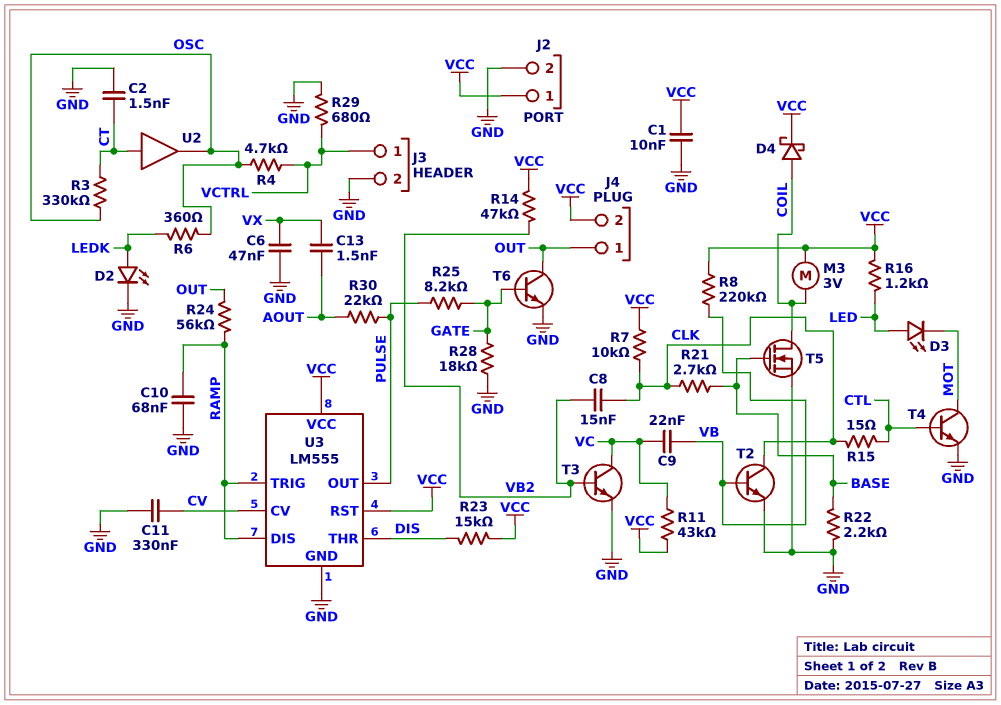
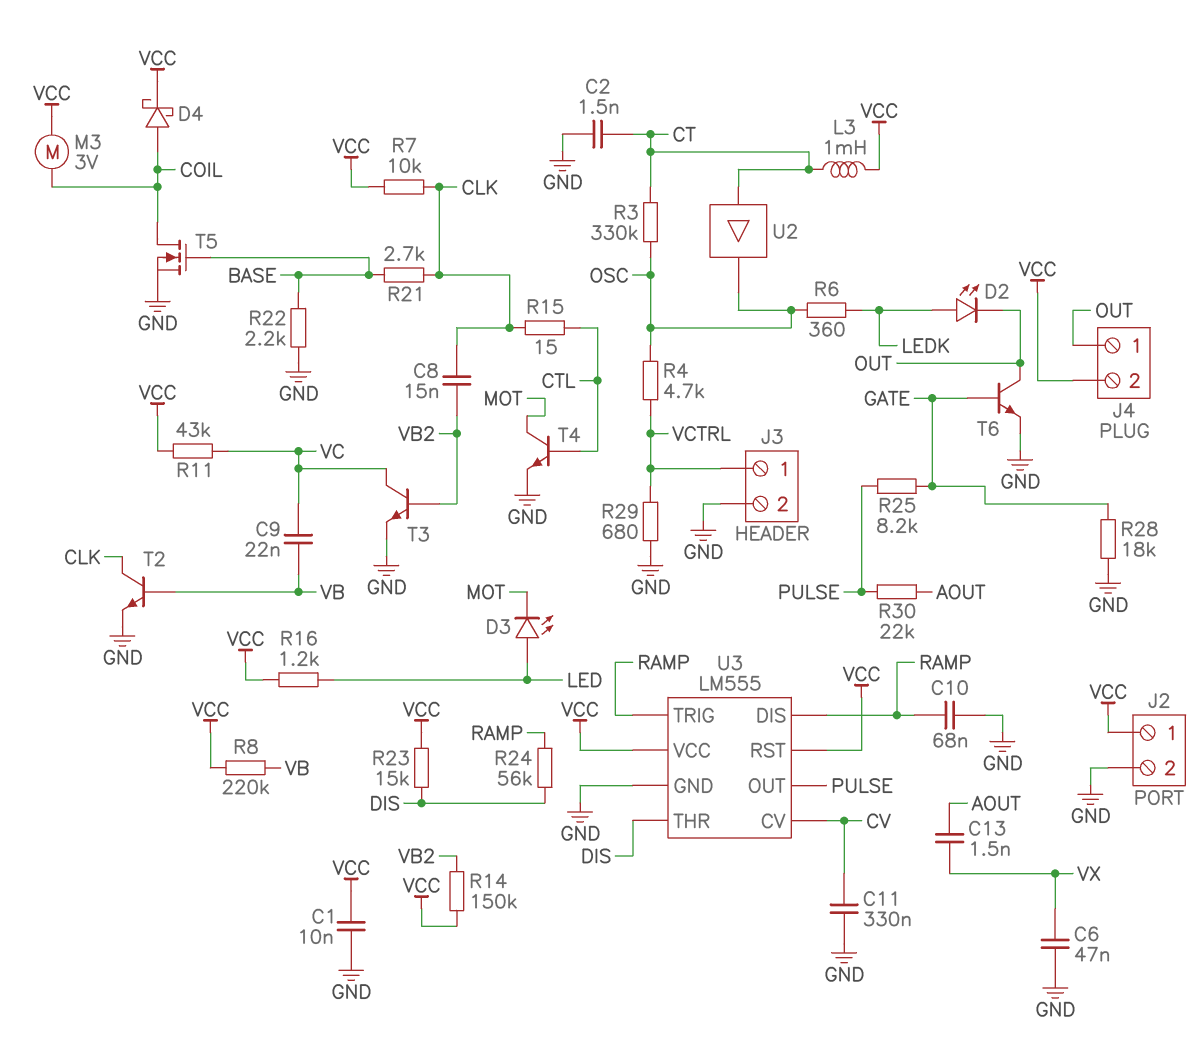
D2: LED (A LEDK, K GND) -> LED (A LEDK, K OUT)
L3: none -> 1mH (CT, VCC)
R14: 47k (VB2, VCC) -> 150k (VB2, VCC)
R24: 56k (OUT, RAMP) -> 56k (DIS, RAMP)

